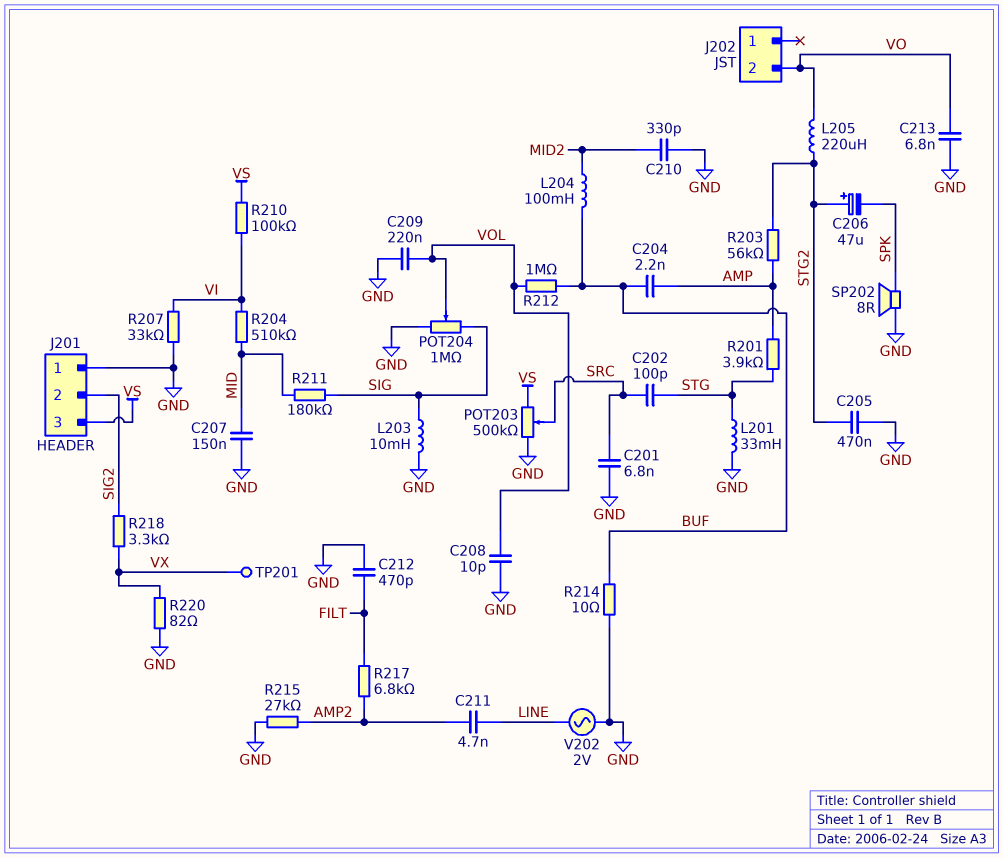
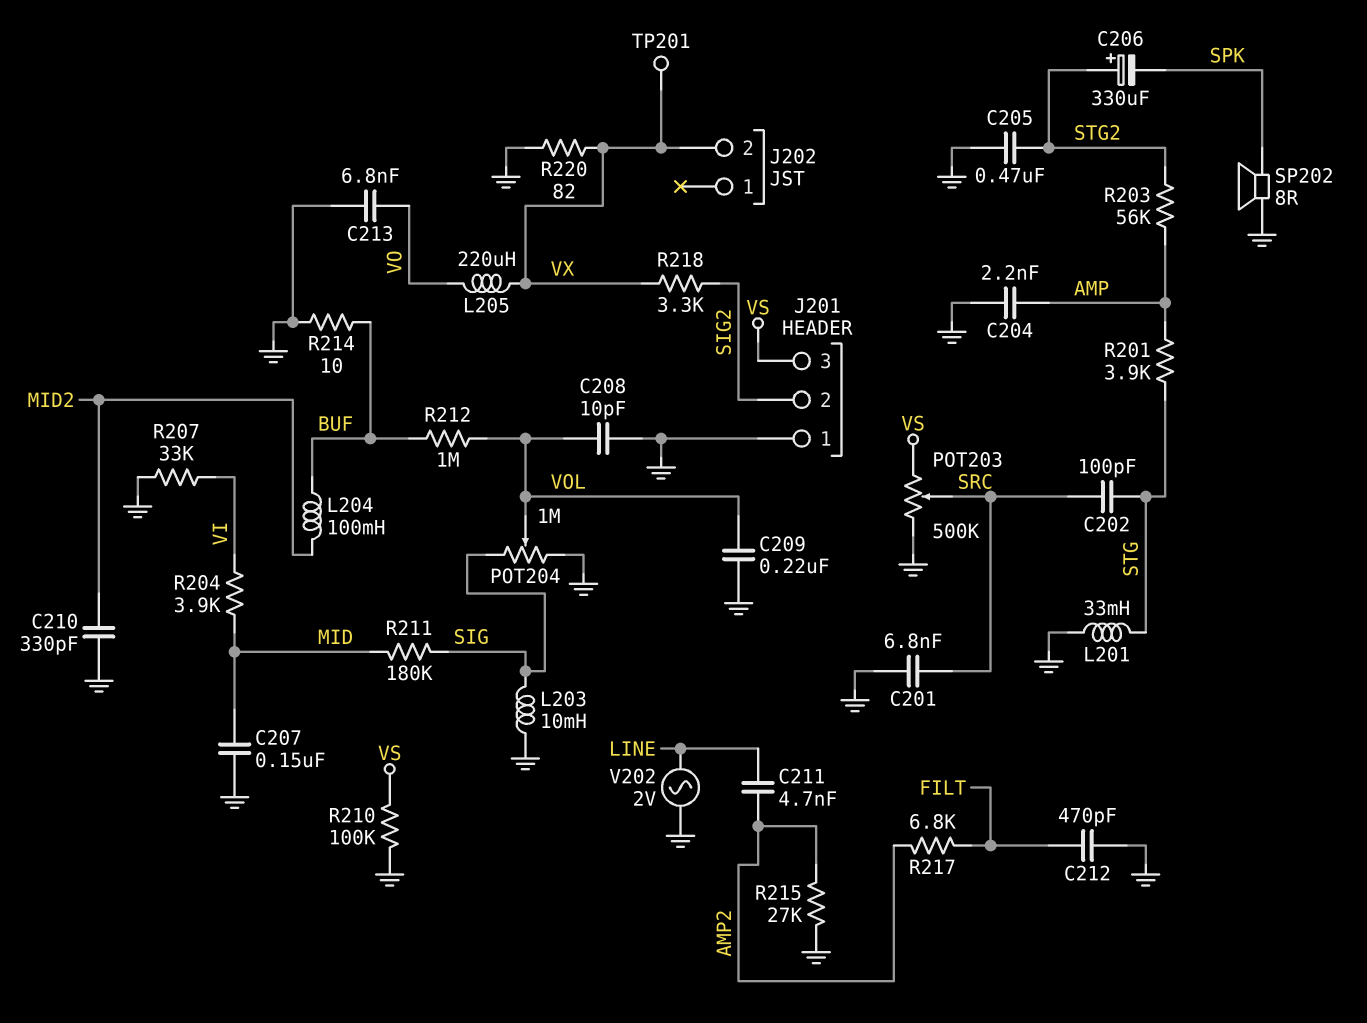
C204: 2.2nF (AMP, BUF) -> 2.2nF (AMP, GND)
C206: 47uF (plus STG2, minus SPK) -> 330uF (plus STG2, minus SPK)
J202 pin 2: VO -> VX
L205: 220uH (STG2, VO) -> 220uH (VO, VX)
R204: 510k (MID, VI) -> 3.9k (MID, VI)
R210: 100k (VI, VS) -> 100k (GND, VS)

